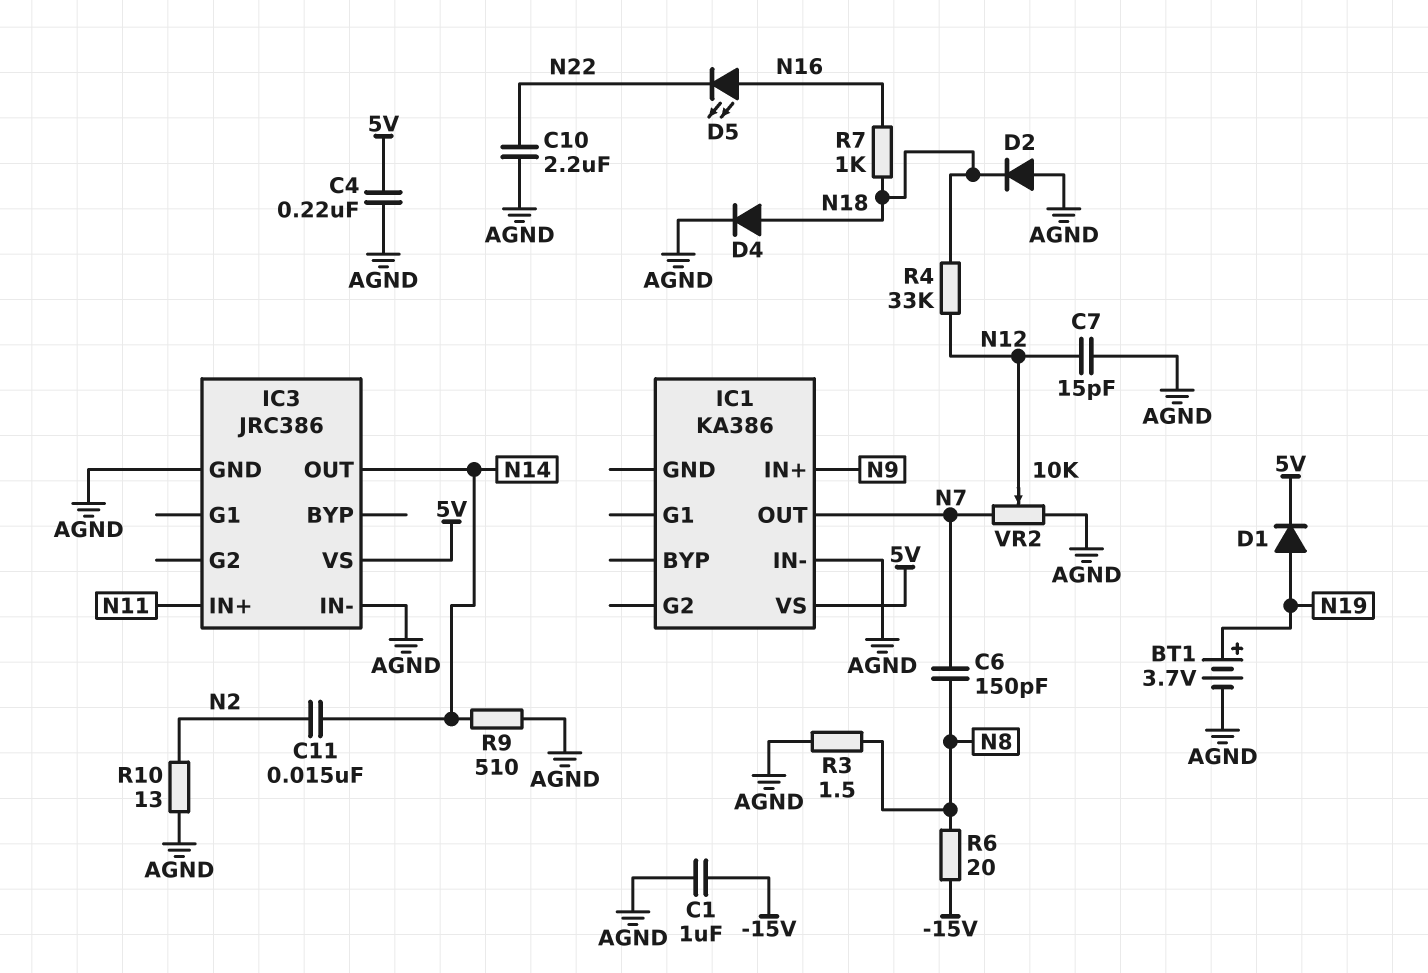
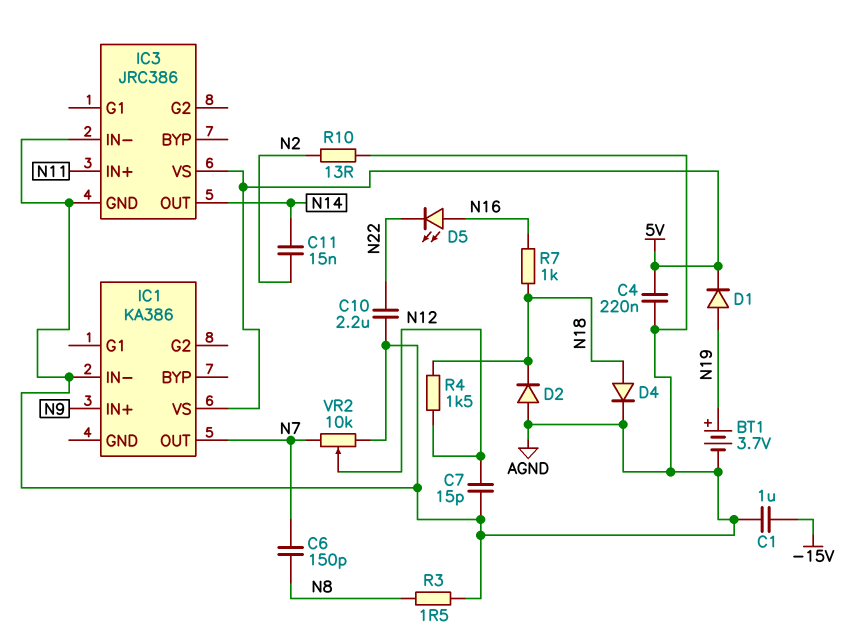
R4: 33k (N12, N18) -> 1.5k (N12, N18)
R6: 20 (-15V, N8) -> none
R9: 510 (AGND, N14) -> none

